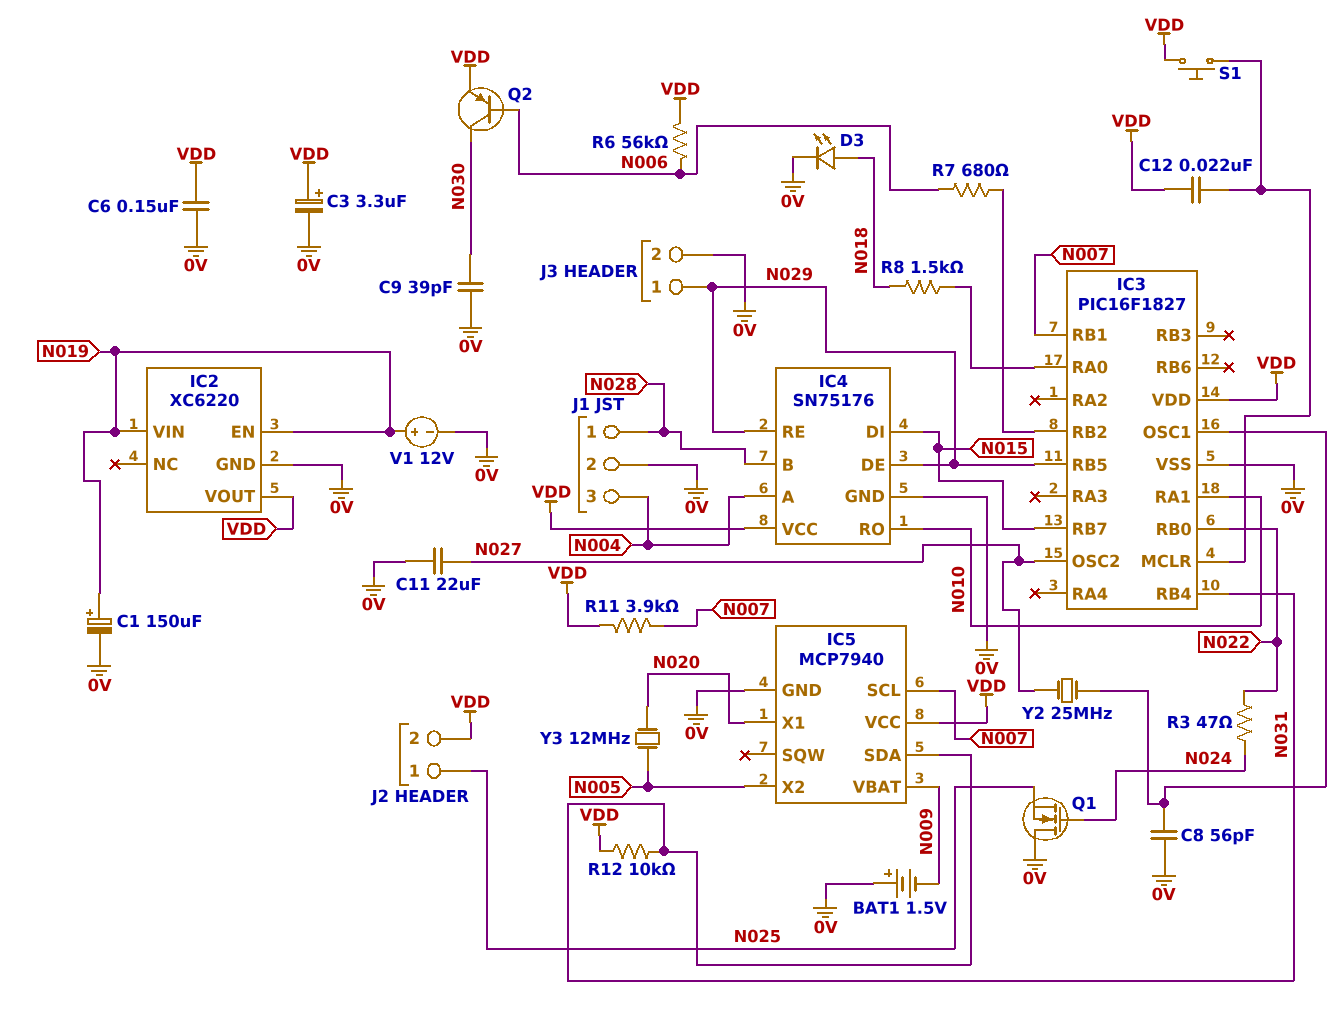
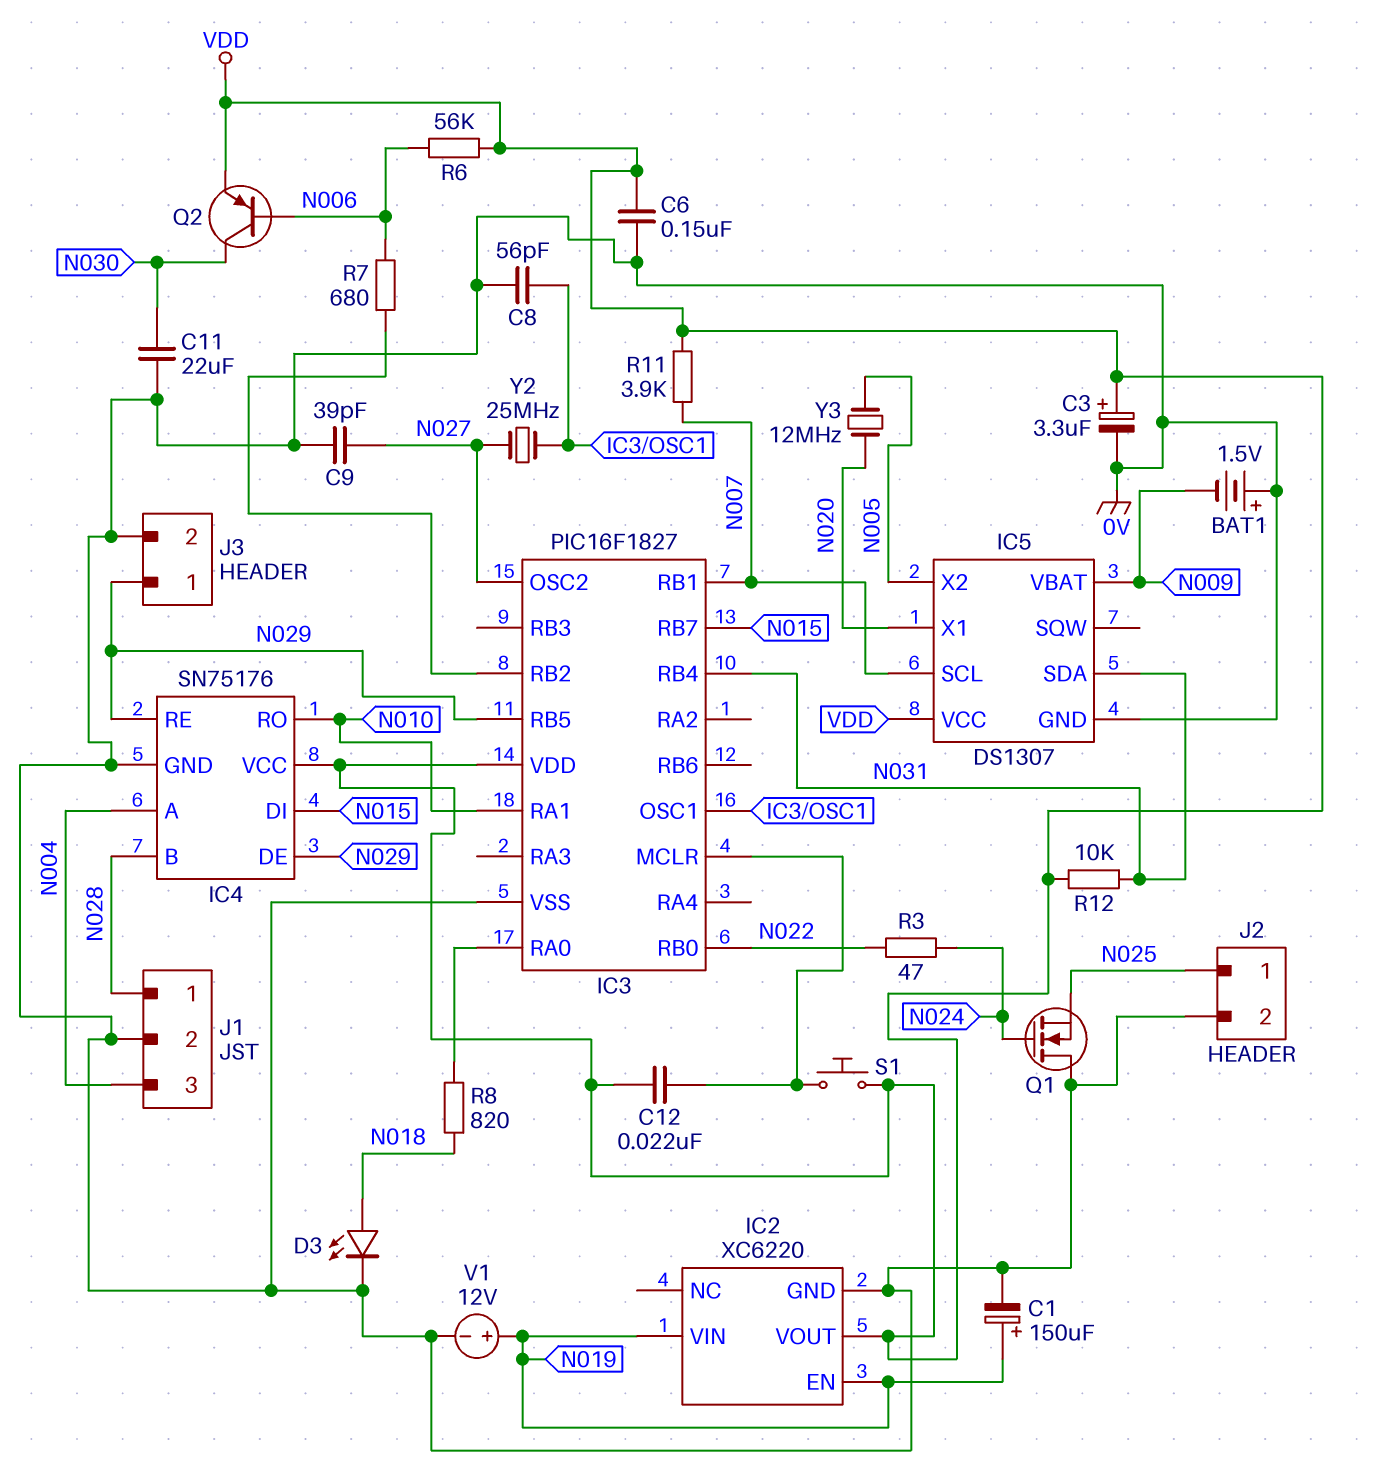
C9: 39pF (0V, N030) -> 39pF (0V, N027)
C11: 22uF (0V, N027) -> 22uF (0V, N030)
IC5: MCP7940 -> DS1307
J2 pin 2: VDD -> 0V
R8: 1.5k (IC3/RA0, N018) -> 820 (IC3/RA0, N018)

